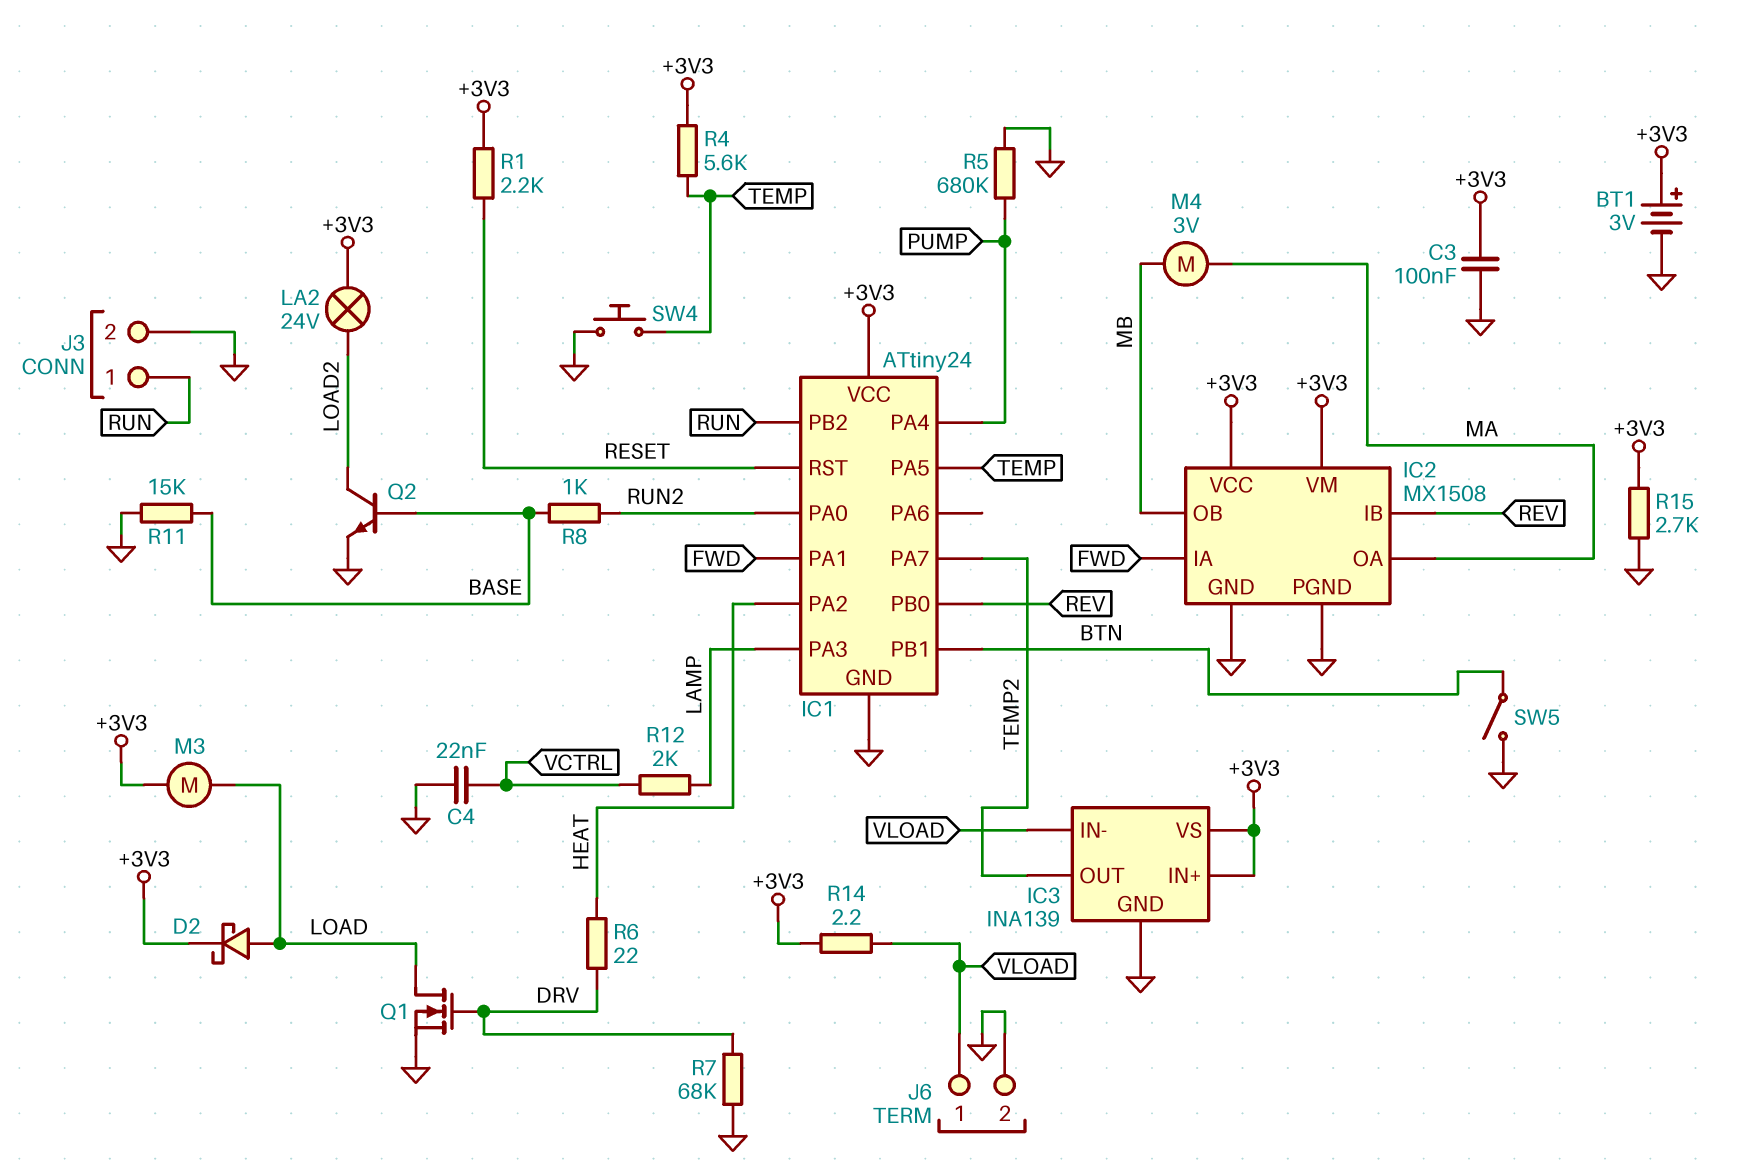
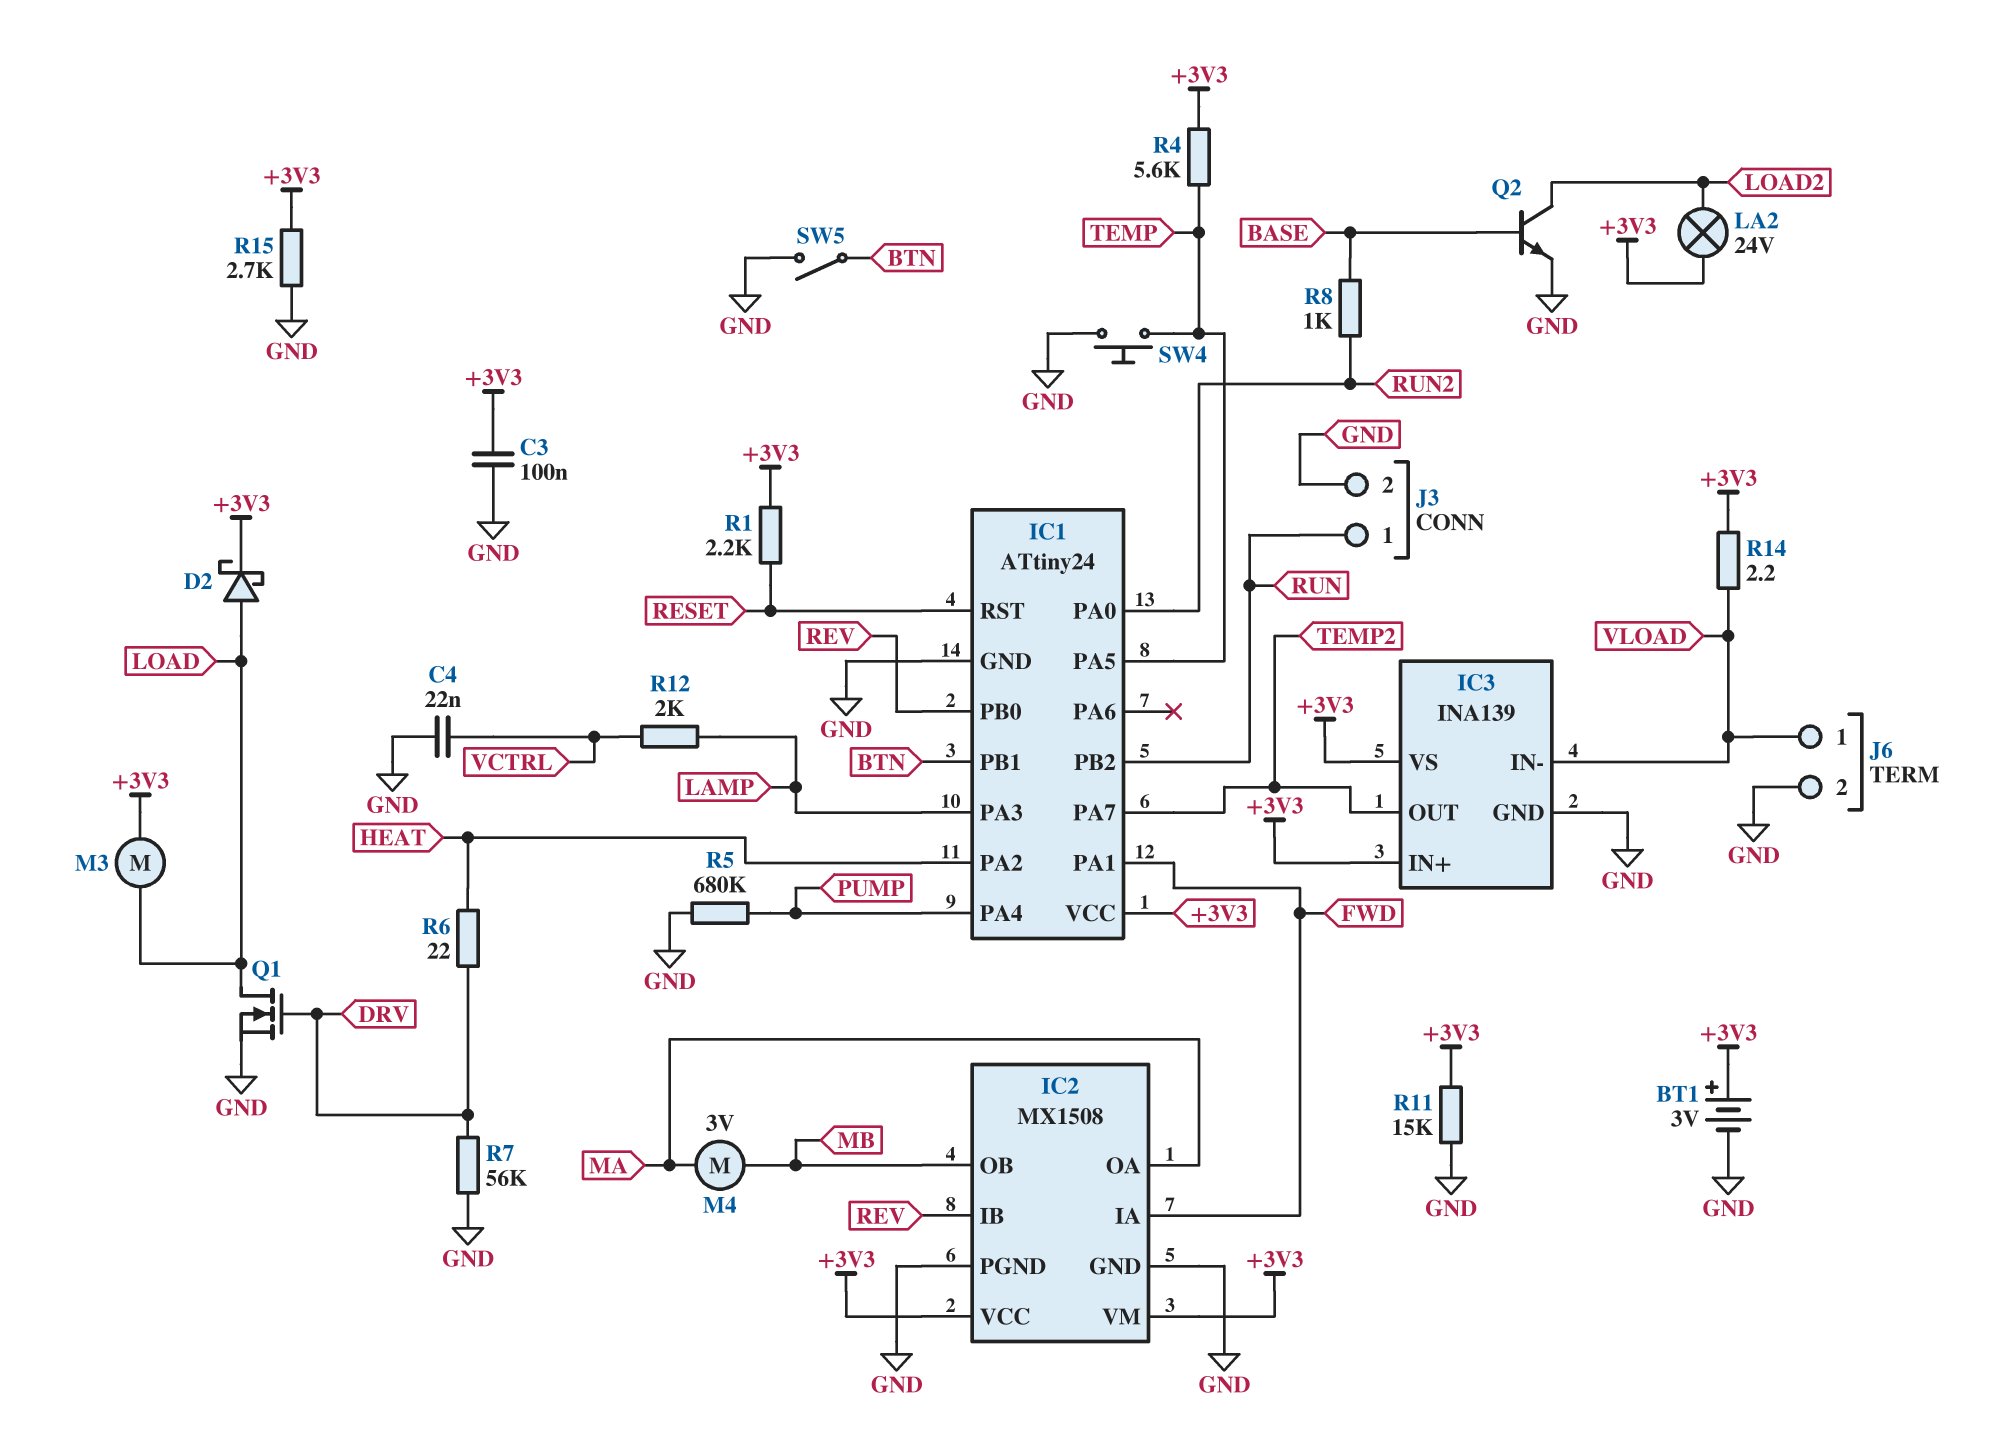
R7: 68k (DRV, GND) -> 56k (DRV, GND)
R11: 15k (BASE, GND) -> 15k (+3V3, GND)

